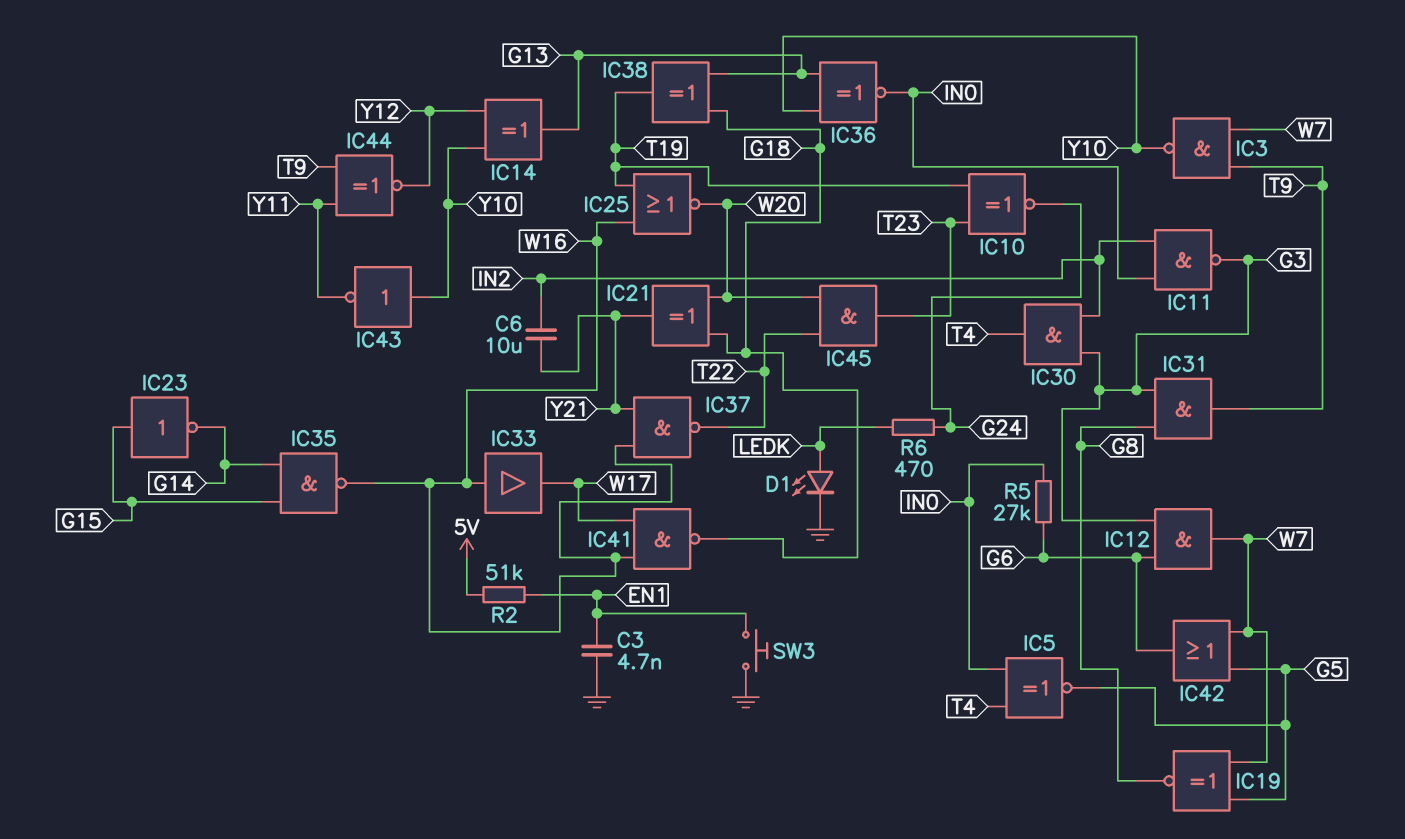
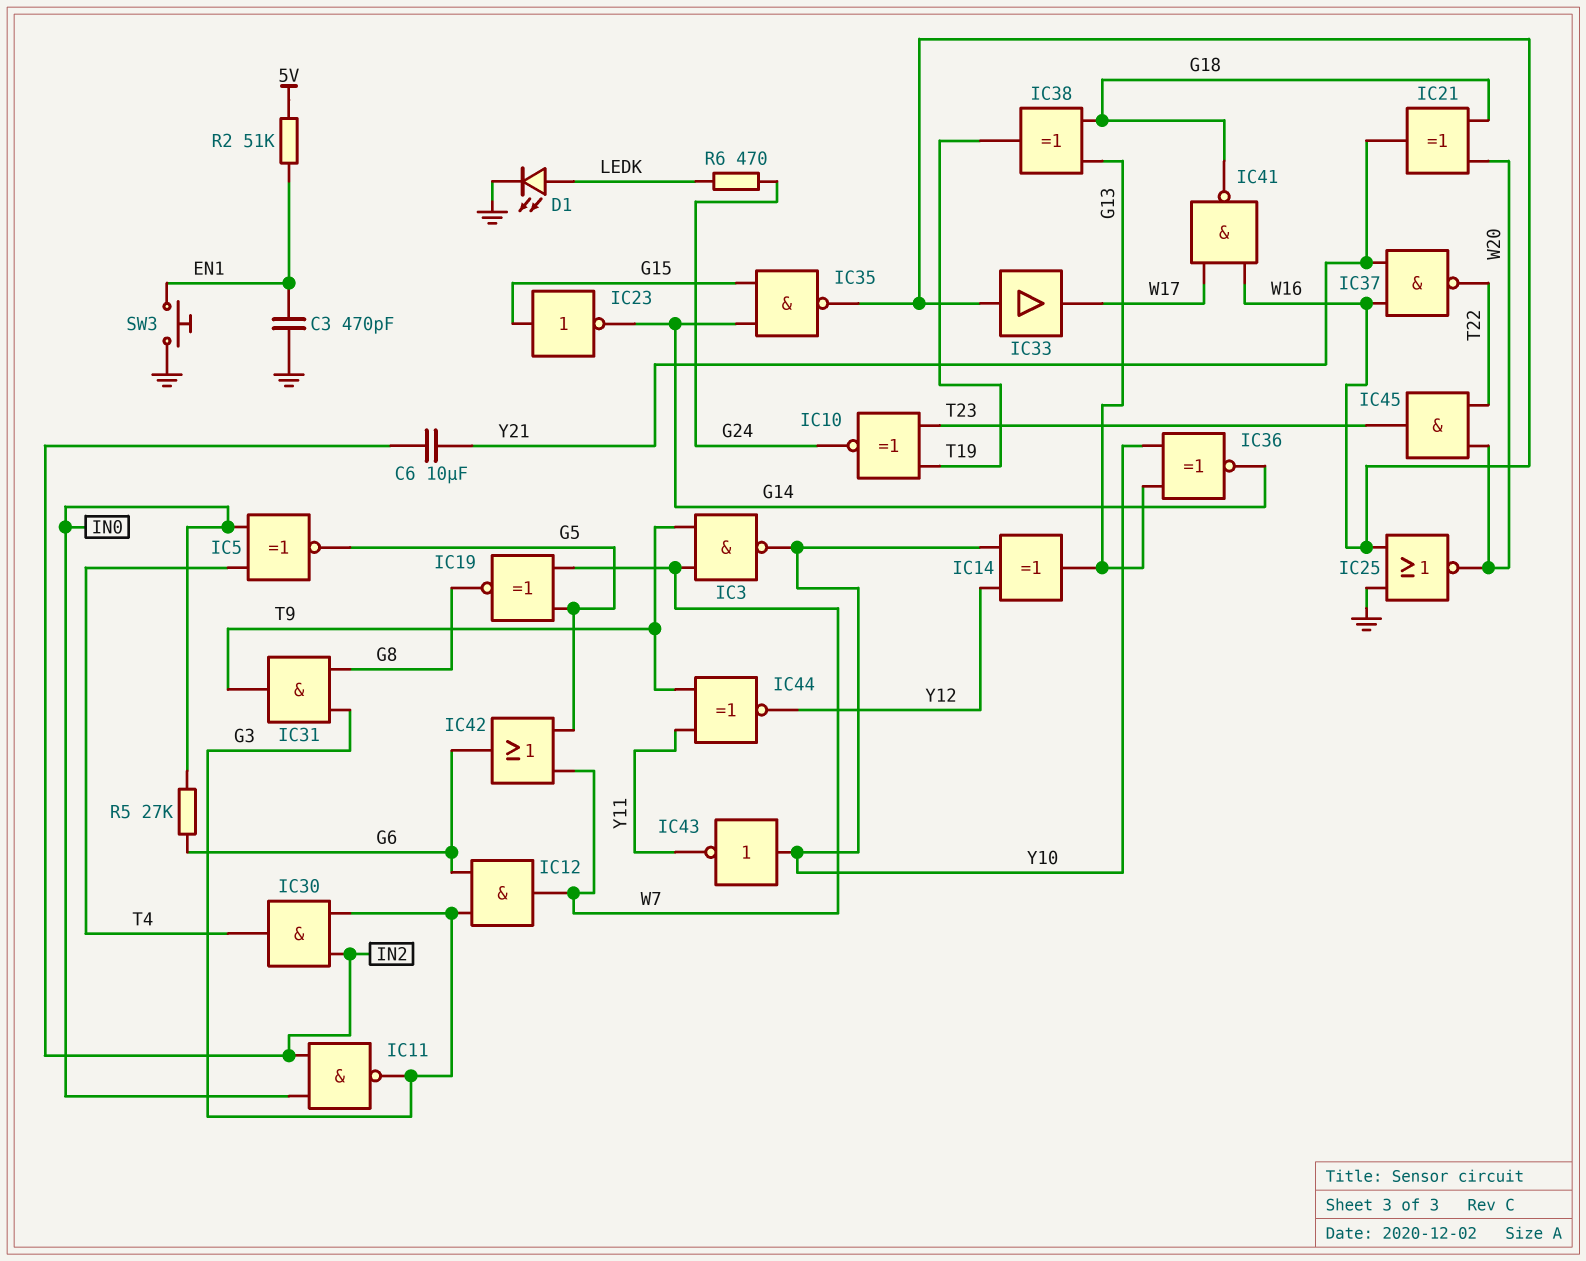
C3: 4.7nF (EN1, GND) -> 470pF (EN1, GND)
IC25: NOR (in T19, in W16, out W20) -> NOR (in GND, in W16, out W20)
IC36: XNOR (in G13, in Y10, out IN0) -> XNOR (in G13, in Y10, out G14)

